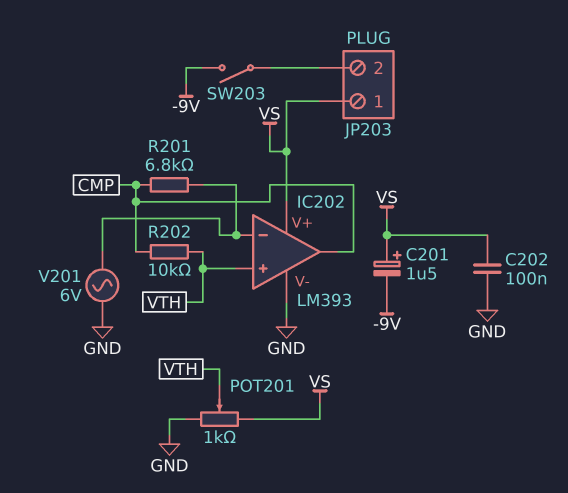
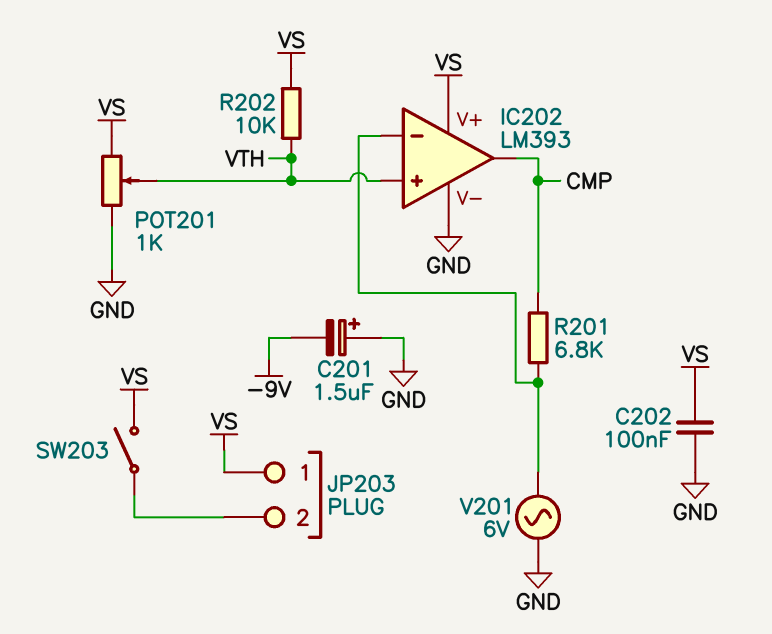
C201: 1.5uF (plus VS, minus -9V) -> 1.5uF (plus GND, minus -9V)
R202: 10k (CMP, VTH) -> 10k (VS, VTH)
SW203: switch (-9V, JP203/2) -> switch (JP203/2, VS)

